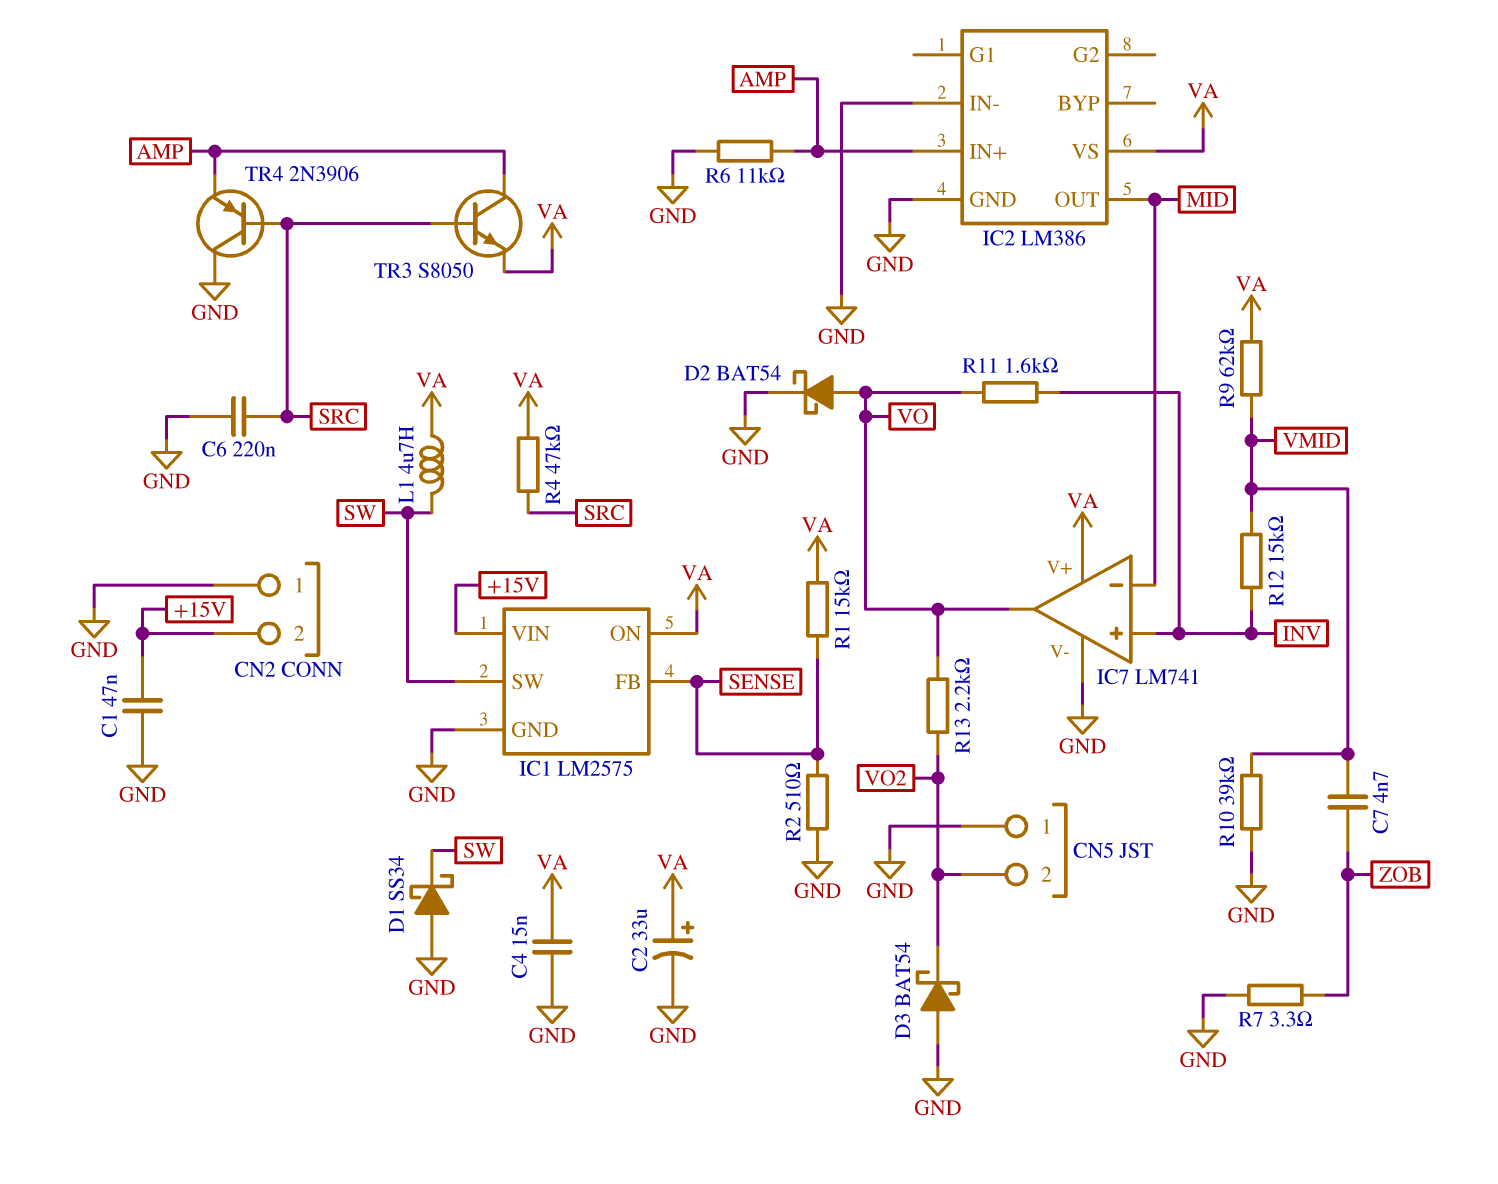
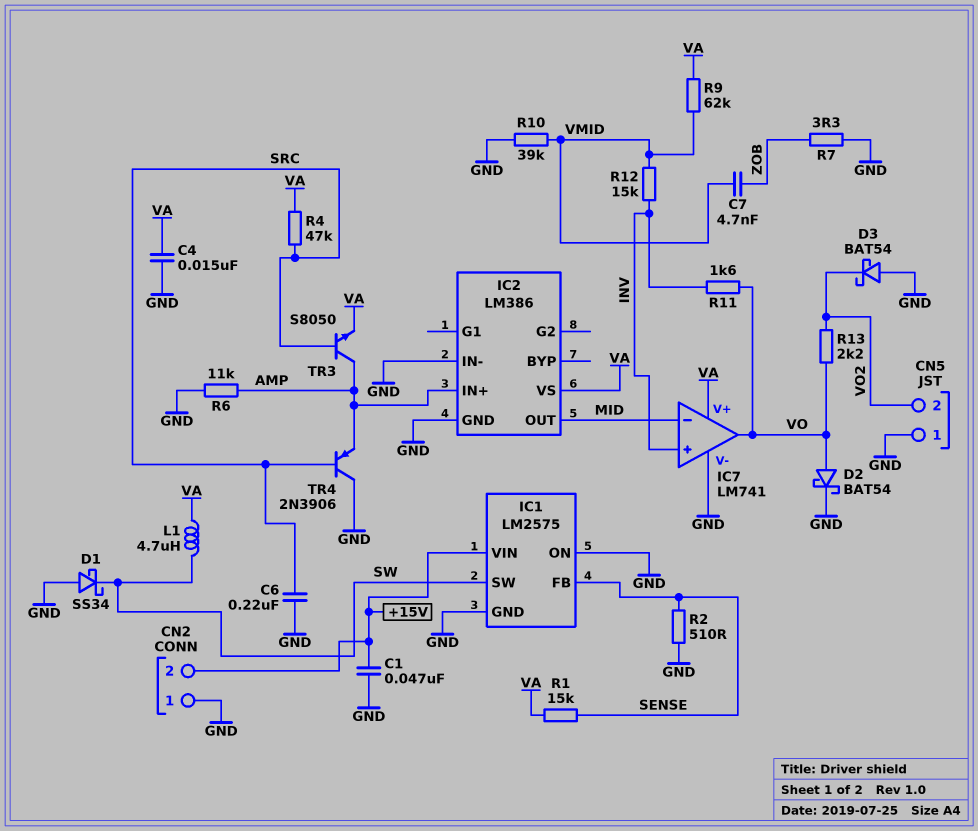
C2: 33uF (plus VA, minus GND) -> none
IC1 pin ON: VA -> GND

